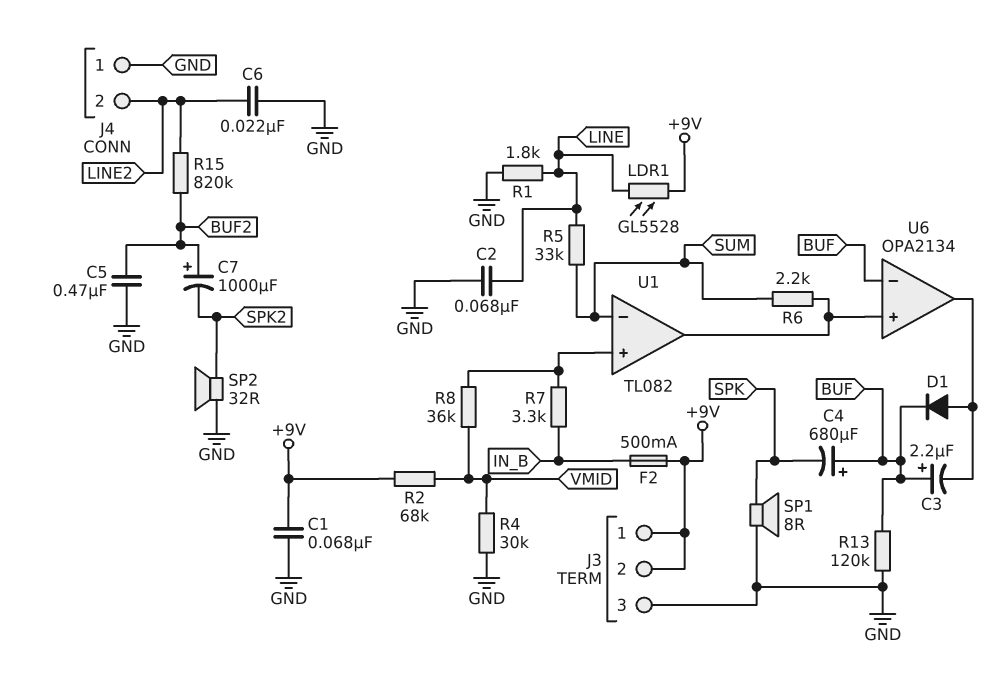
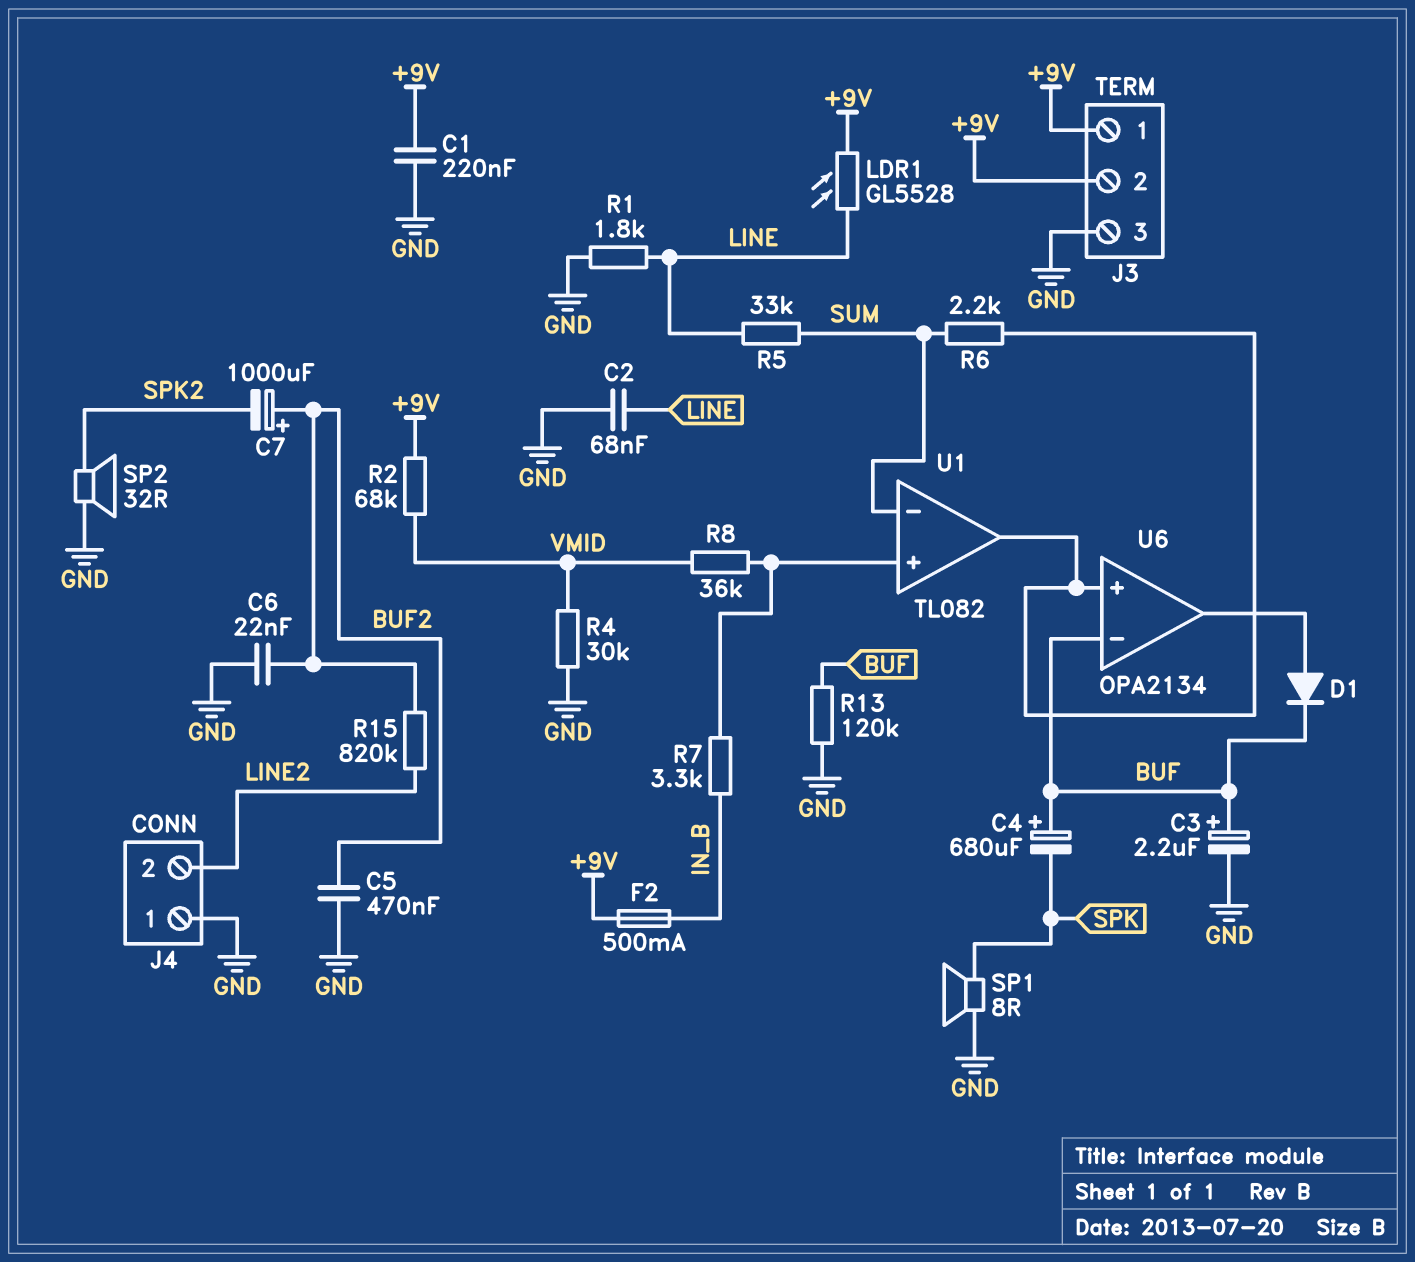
C1: 68nF (+9V, GND) -> 220nF (+9V, GND)
C3: 2.2uF (plus BUF, minus U6/out) -> 2.2uF (plus BUF, minus GND)
C6: 22nF (GND, LINE2) -> 22nF (BUF2, GND)

